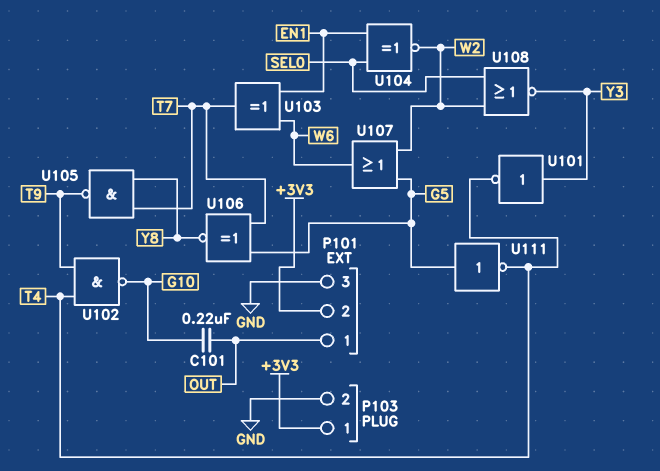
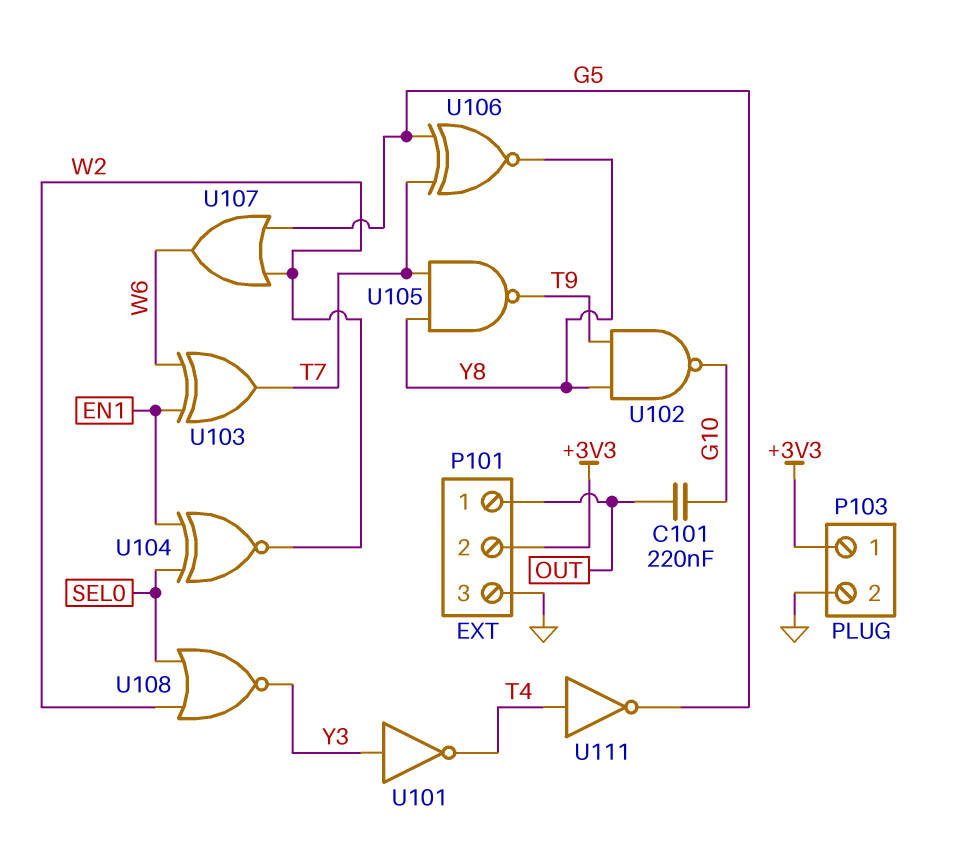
U102: NAND (in T4, in T9, out G10) -> NAND (in T9, in Y8, out G10)
U111: NOT (in G5, out T4) -> NOT (in T4, out G5)

